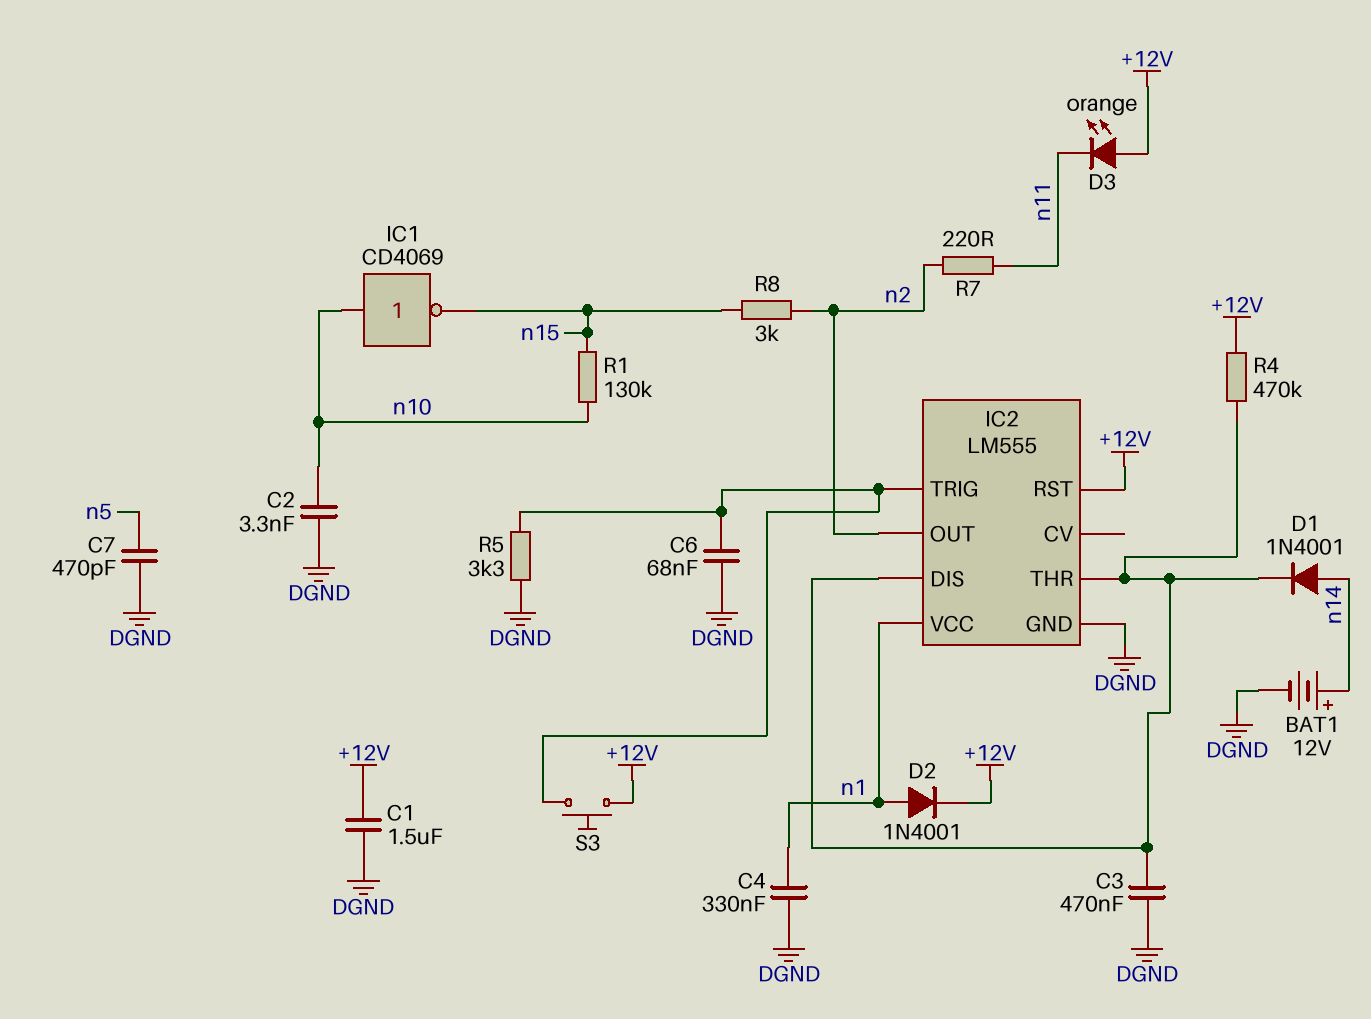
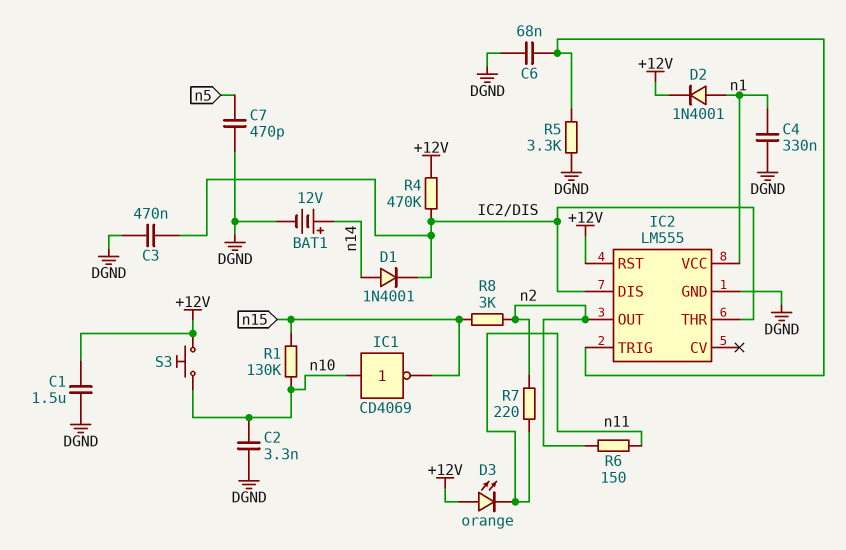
R6: none -> 150 (n2, n11)
S3: button (+12V, IC2/TRIG) -> button (+12V, n10)

